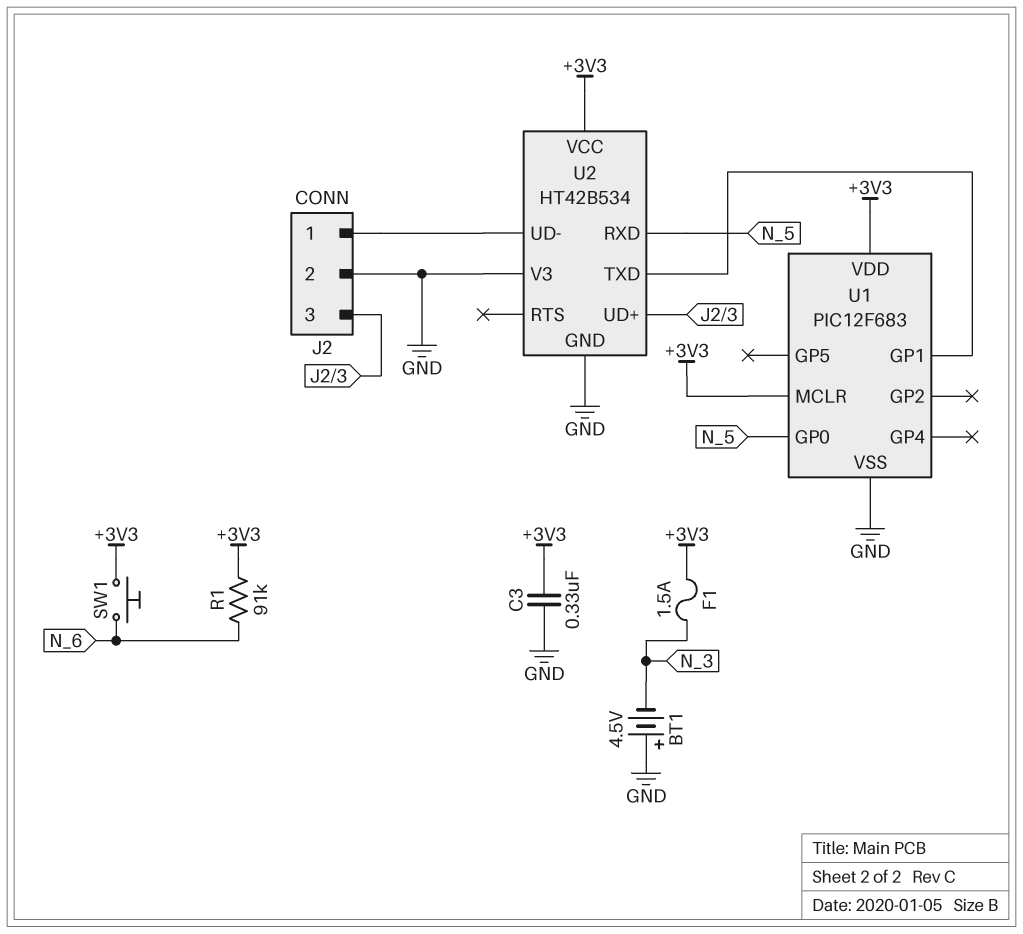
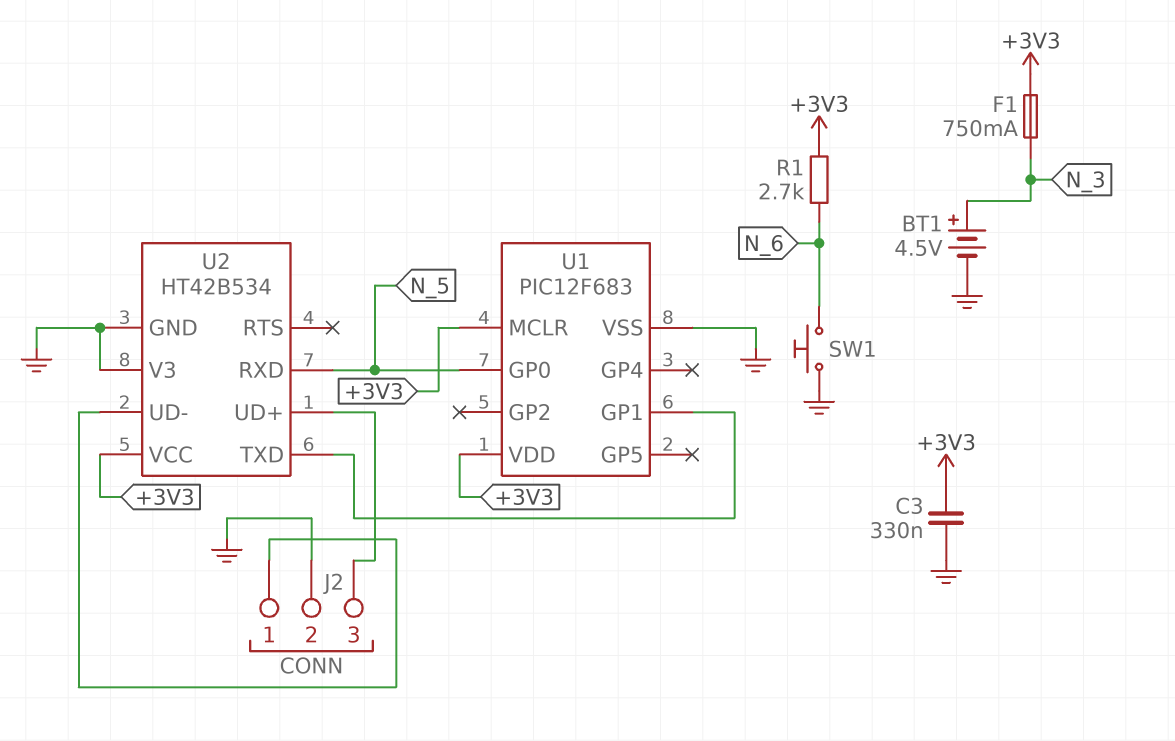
BT1: 4.5V (plus GND, minus N_3) -> 4.5V (plus N_3, minus GND)
F1: 1.5A (+3V3, N_3) -> 750mA (+3V3, N_3)
R1: 91k (+3V3, N_6) -> 2.7k (+3V3, N_6)
SW1: button (+3V3, N_6) -> button (GND, N_6)

